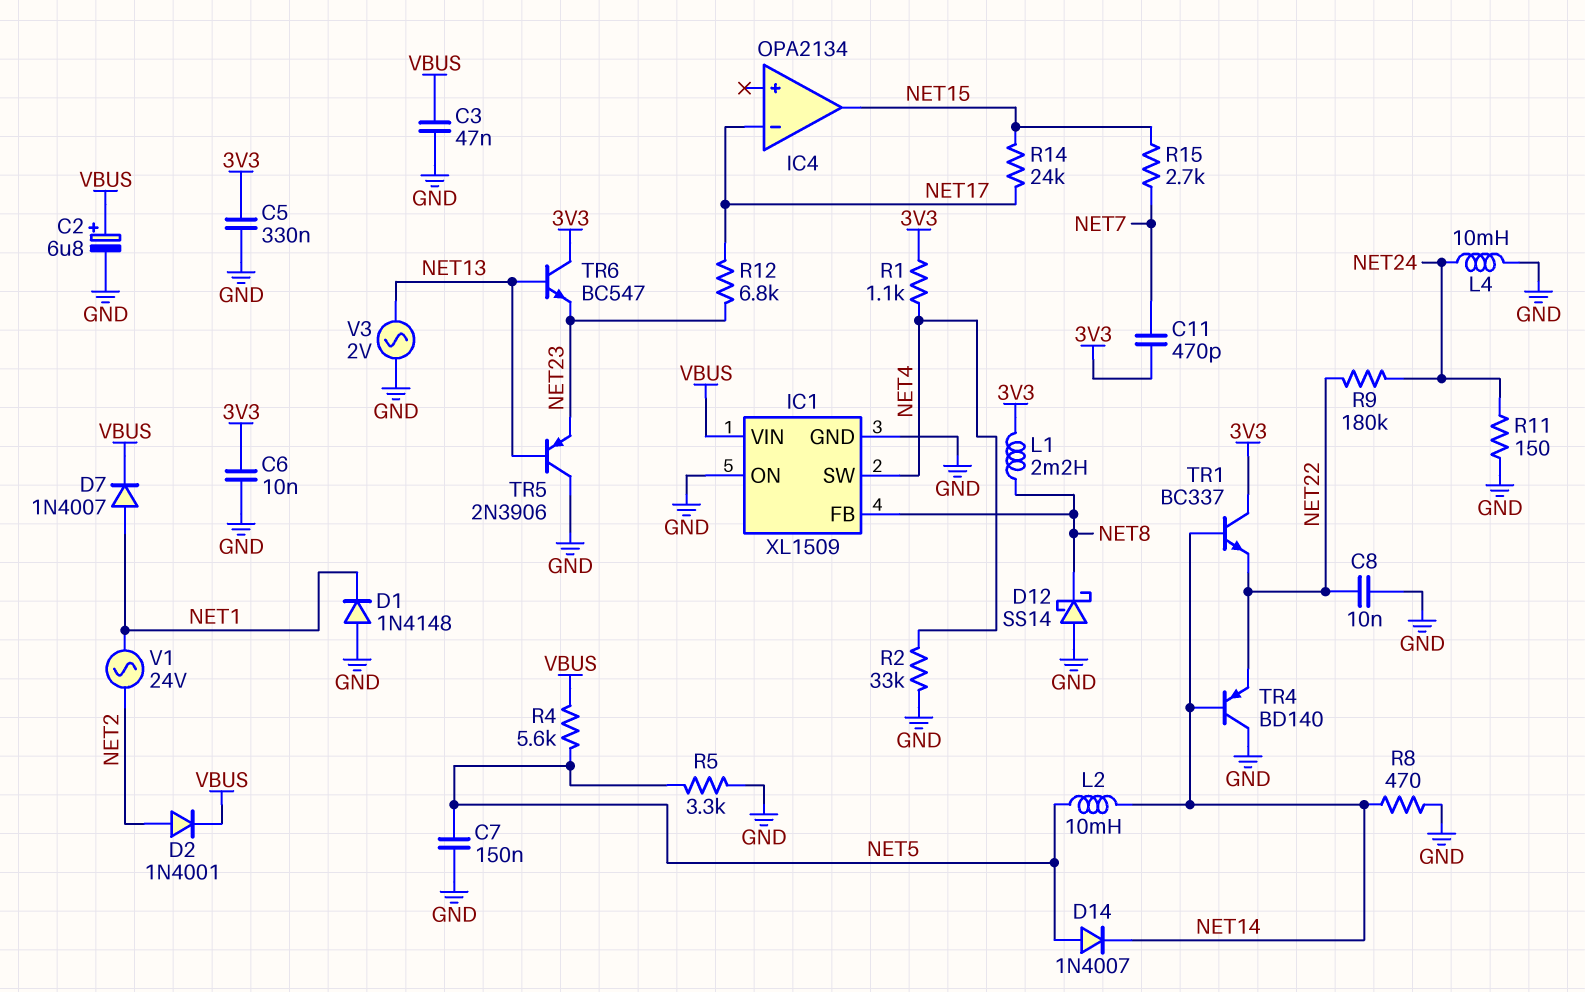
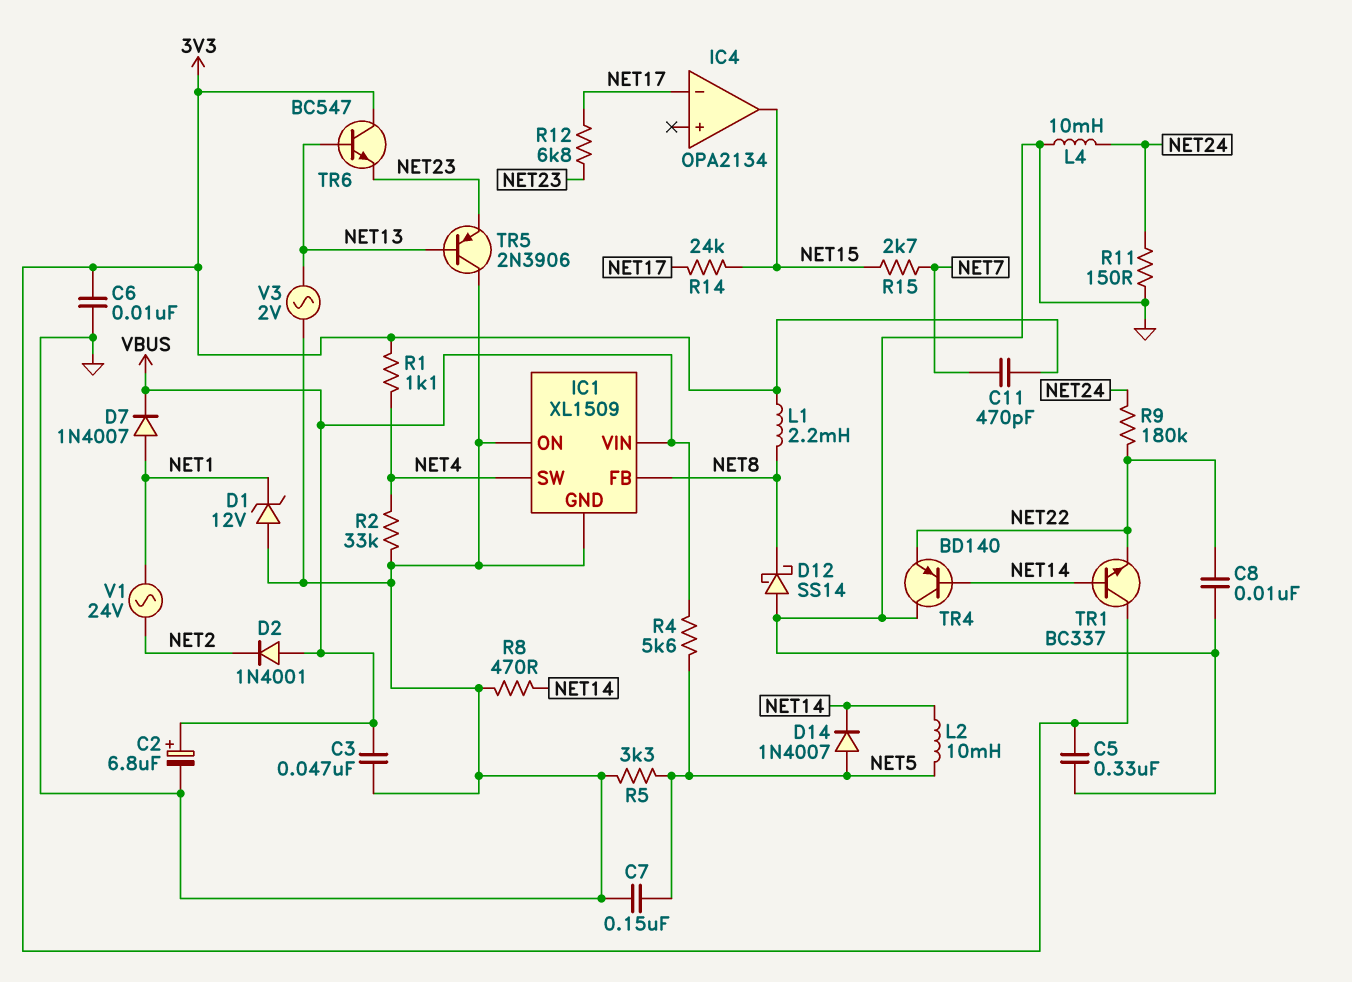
D1: diode 1N4148 (A GND, K NET1) -> zener 12V (A GND, K NET1)
D2: diode 1N4001 (A NET2, K VBUS) -> diode 1N4001 (A VBUS, K NET2)

